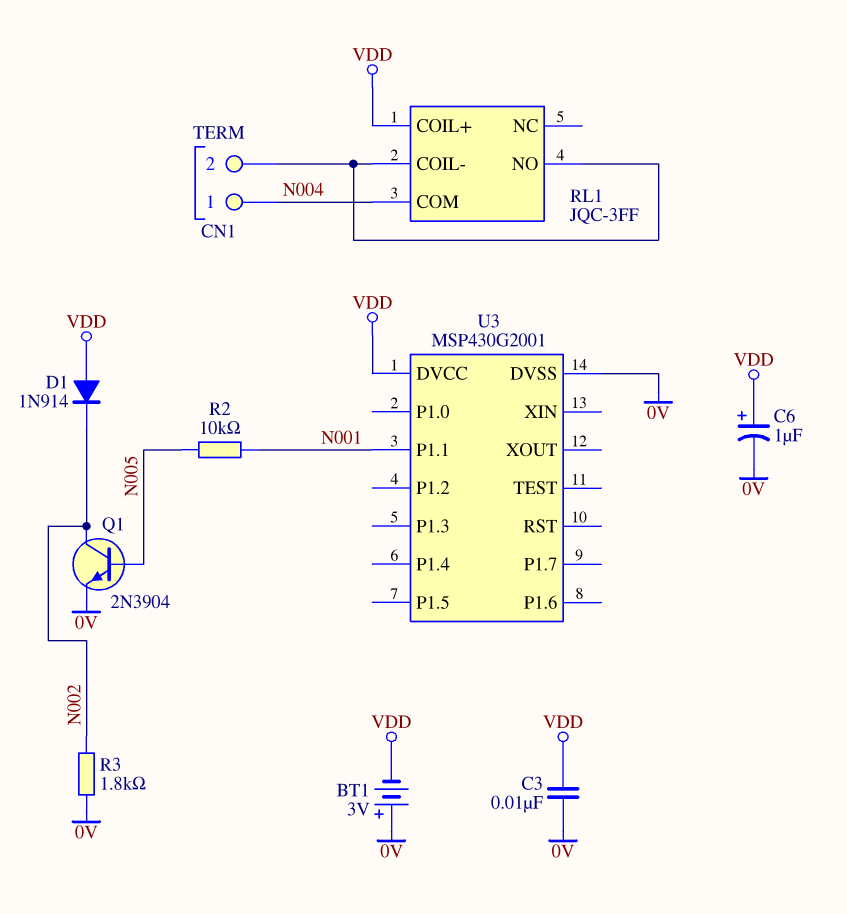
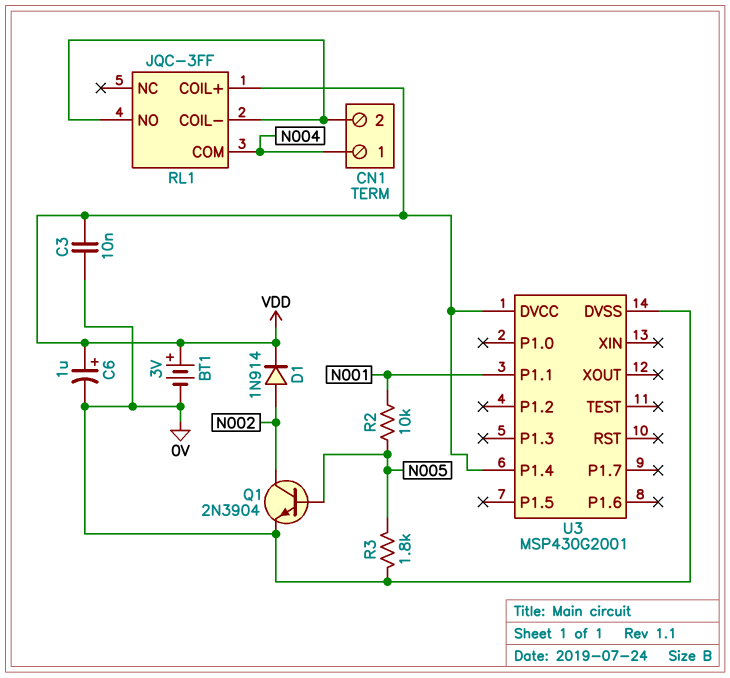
BT1: 3V (plus 0V, minus VDD) -> 3V (plus VDD, minus 0V)
D1: diode 1N914 (A VDD, K N002) -> diode 1N914 (A N002, K VDD)
R3: 1.8k (0V, N002) -> 1.8k (0V, N005)
U3 pin P1.4: none -> VDD

